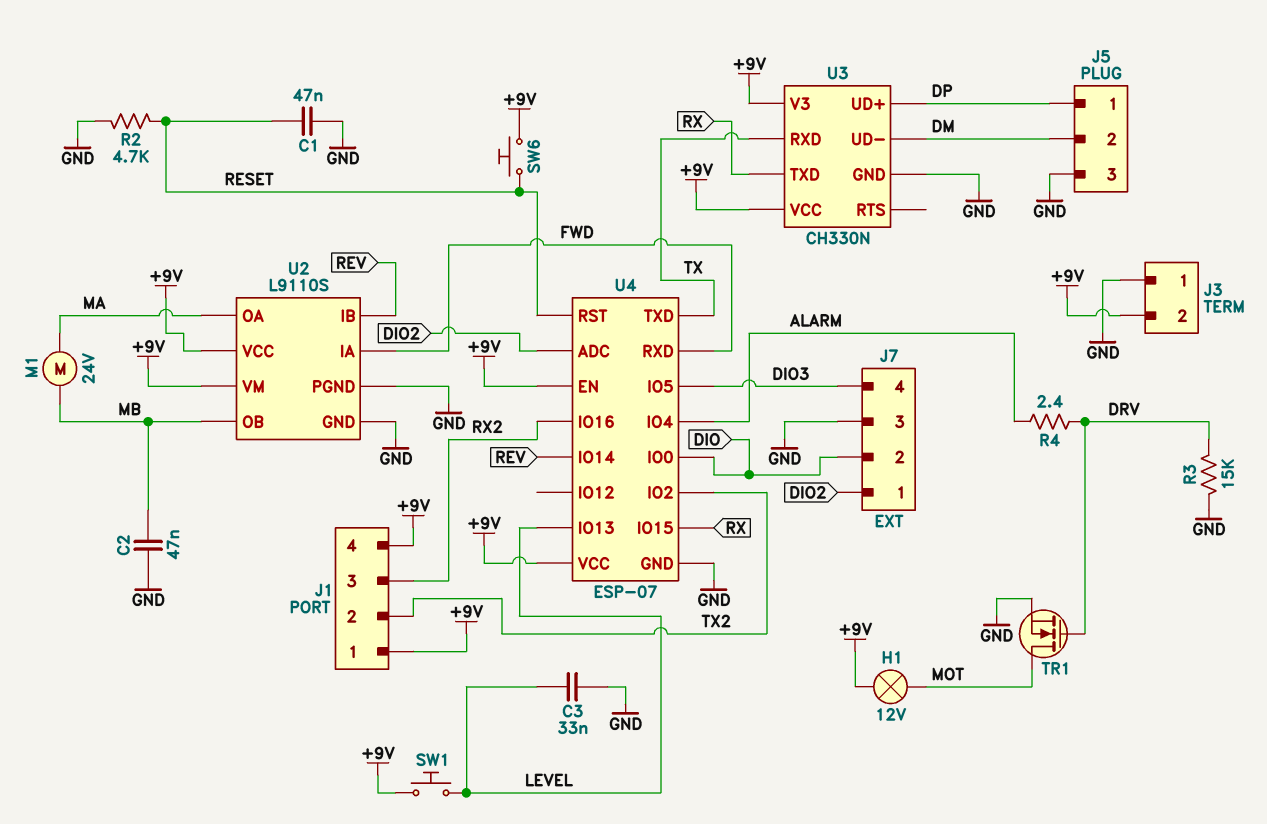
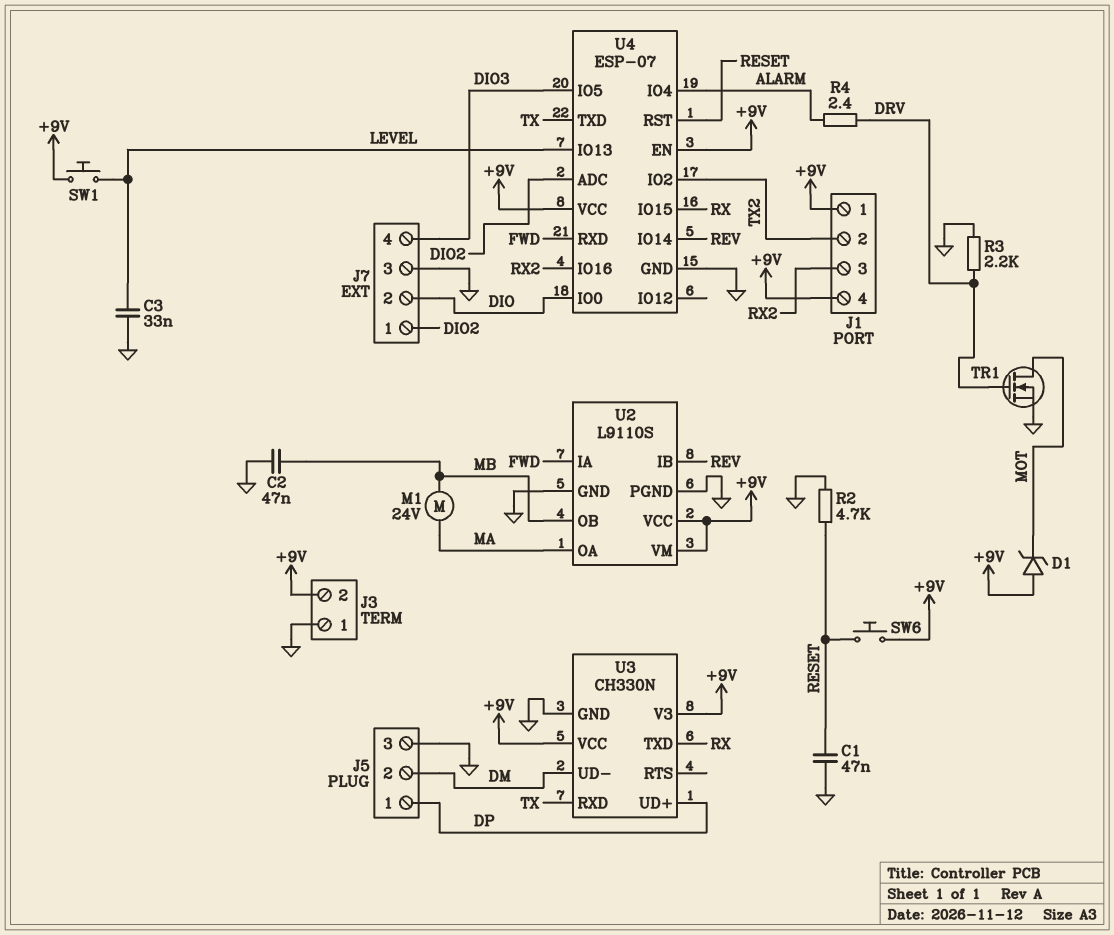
D1: none -> zener (A +9V, K MOT)
H1: lamp 12V (+9V, MOT) -> none
R3: 15k (DRV, GND) -> 2.2k (DRV, GND)

